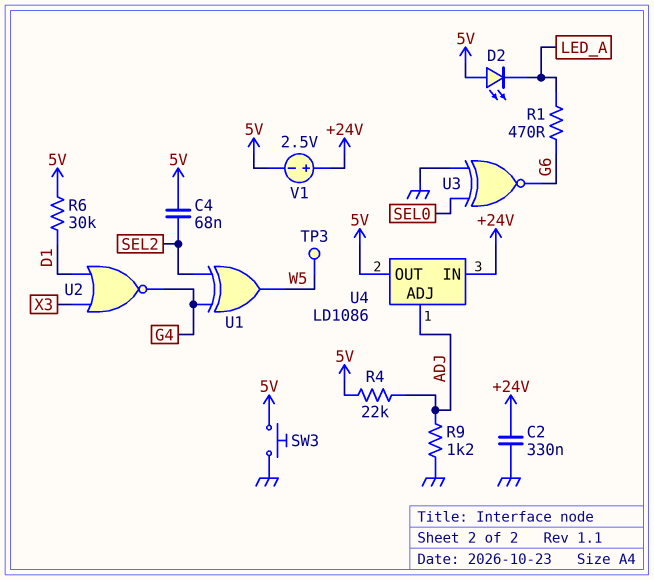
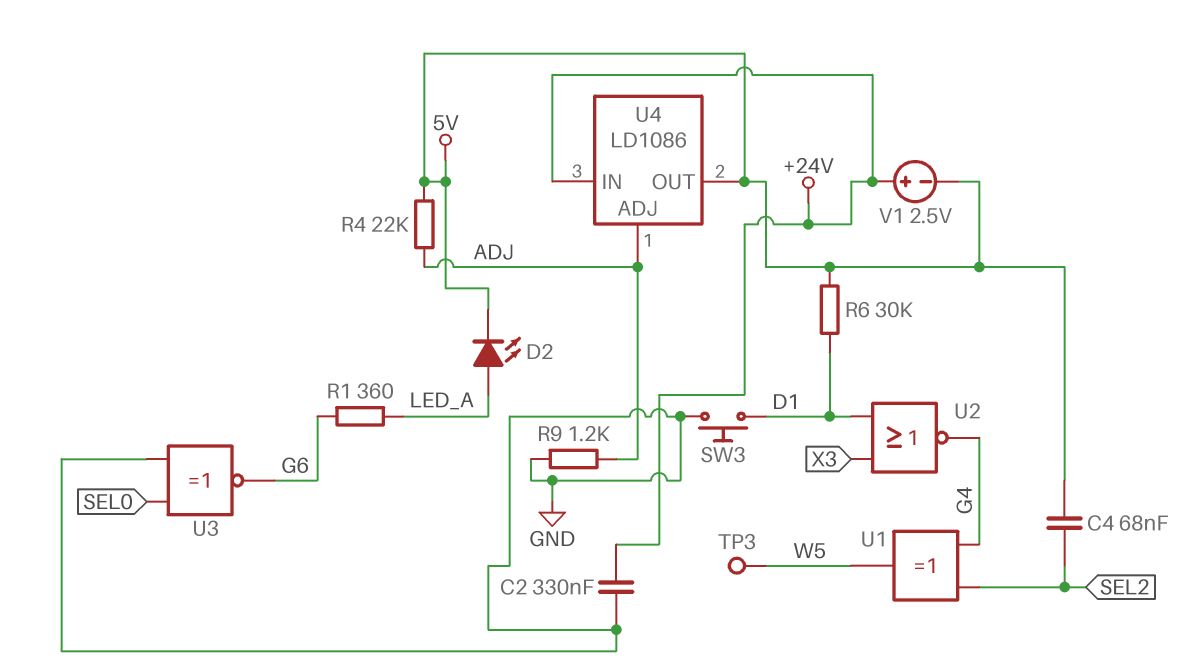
D2: LED (A 5V, K LED_A) -> LED (A LED_A, K 5V)
R1: 470 (G6, LED_A) -> 360 (G6, LED_A)
SW3: button (5V, GND) -> button (D1, GND)

